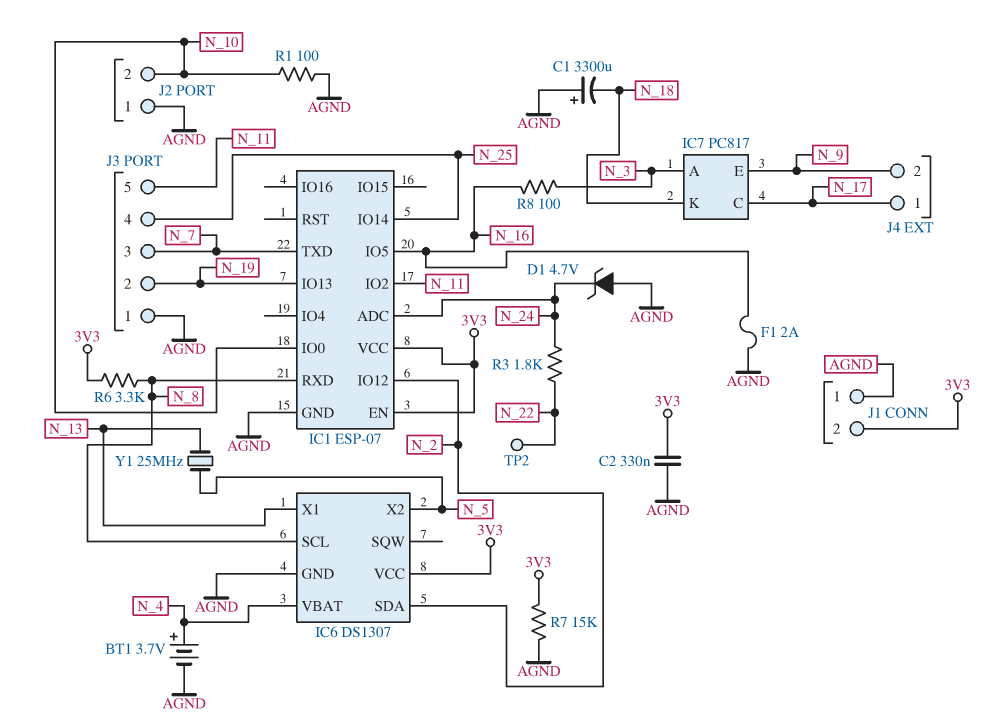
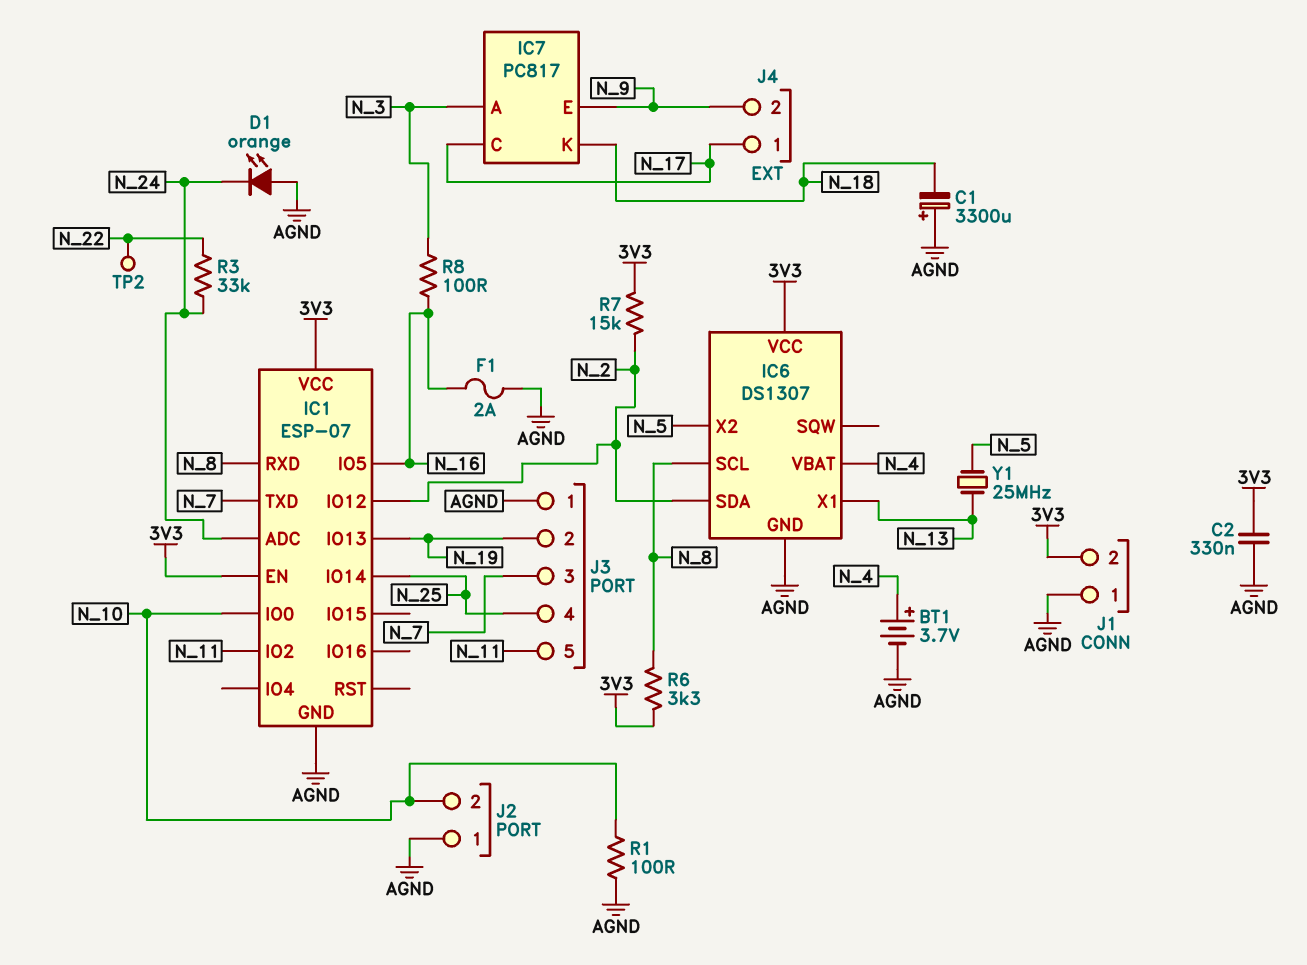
D1: zener 4.7V (A AGND, K N_24) -> LED orange (A AGND, K N_24)
R3: 1.8k (N_22, N_24) -> 33k (N_22, N_24)
R7: 15k (3V3, AGND) -> 15k (3V3, N_2)

